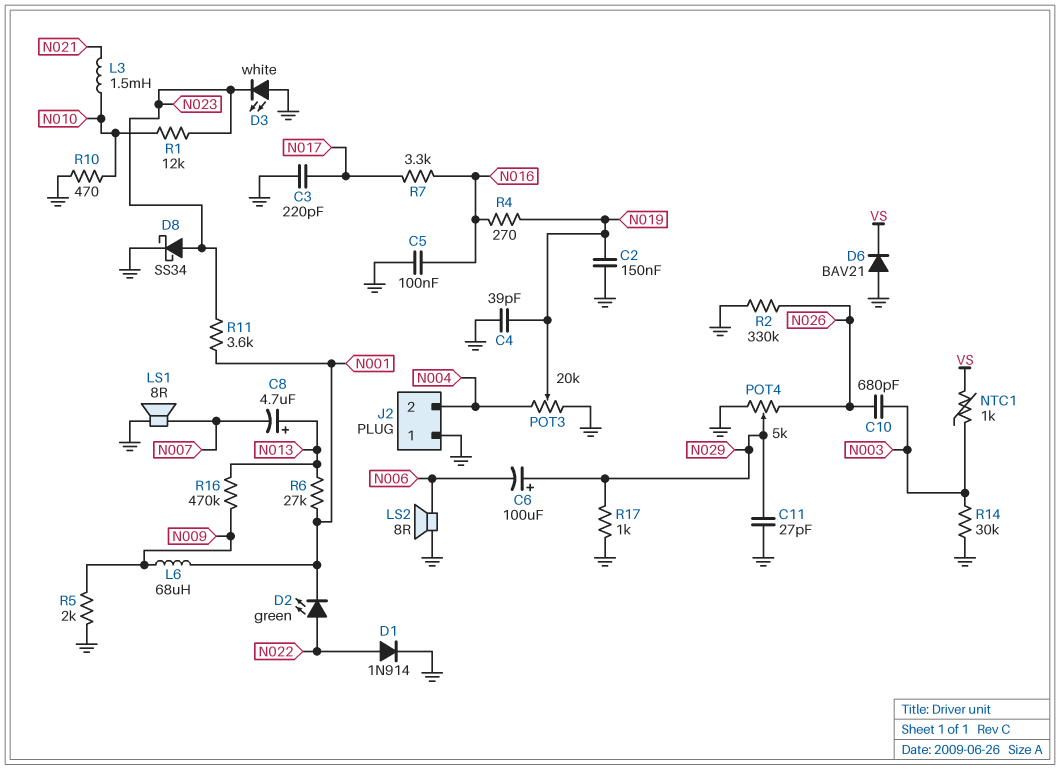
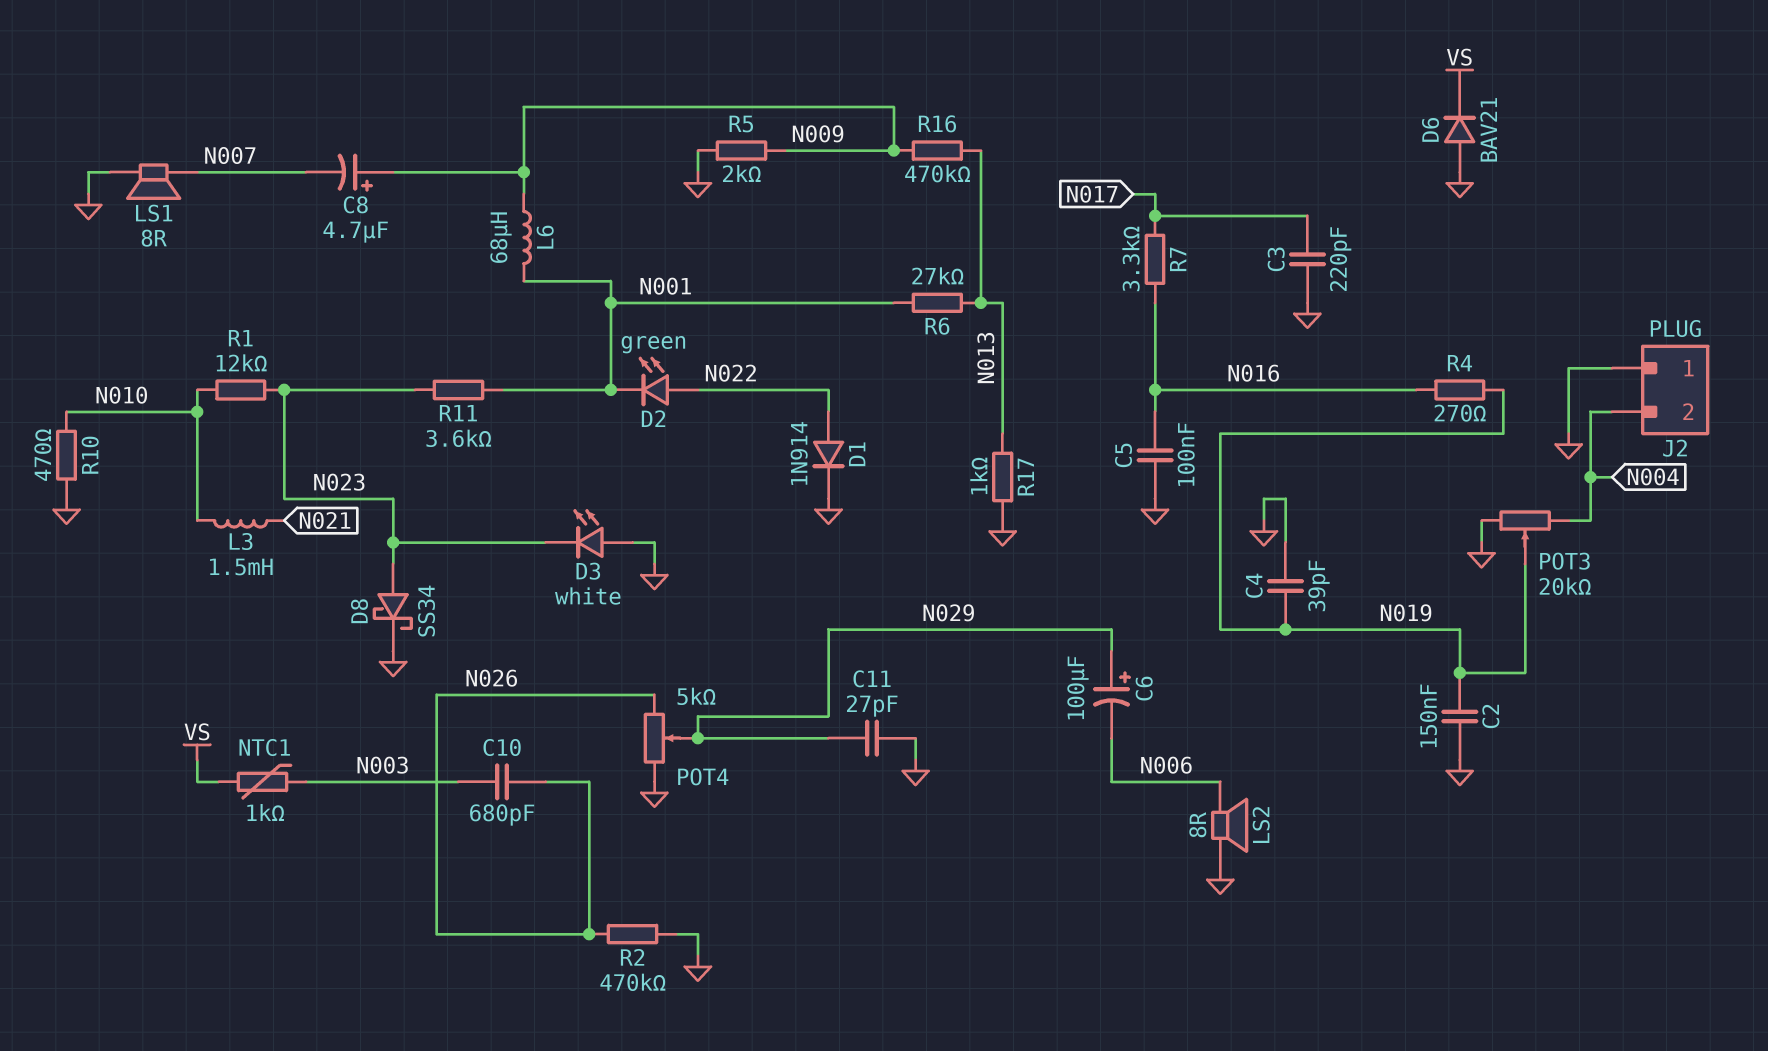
C8: 4.7uF (plus N013, minus N007) -> 4.7uF (plus N009, minus N007)
R2: 330k (GND, N026) -> 470k (GND, N026)
R14: 30k (GND, N003) -> none
R17: 1k (GND, N029) -> 1k (GND, N013)

